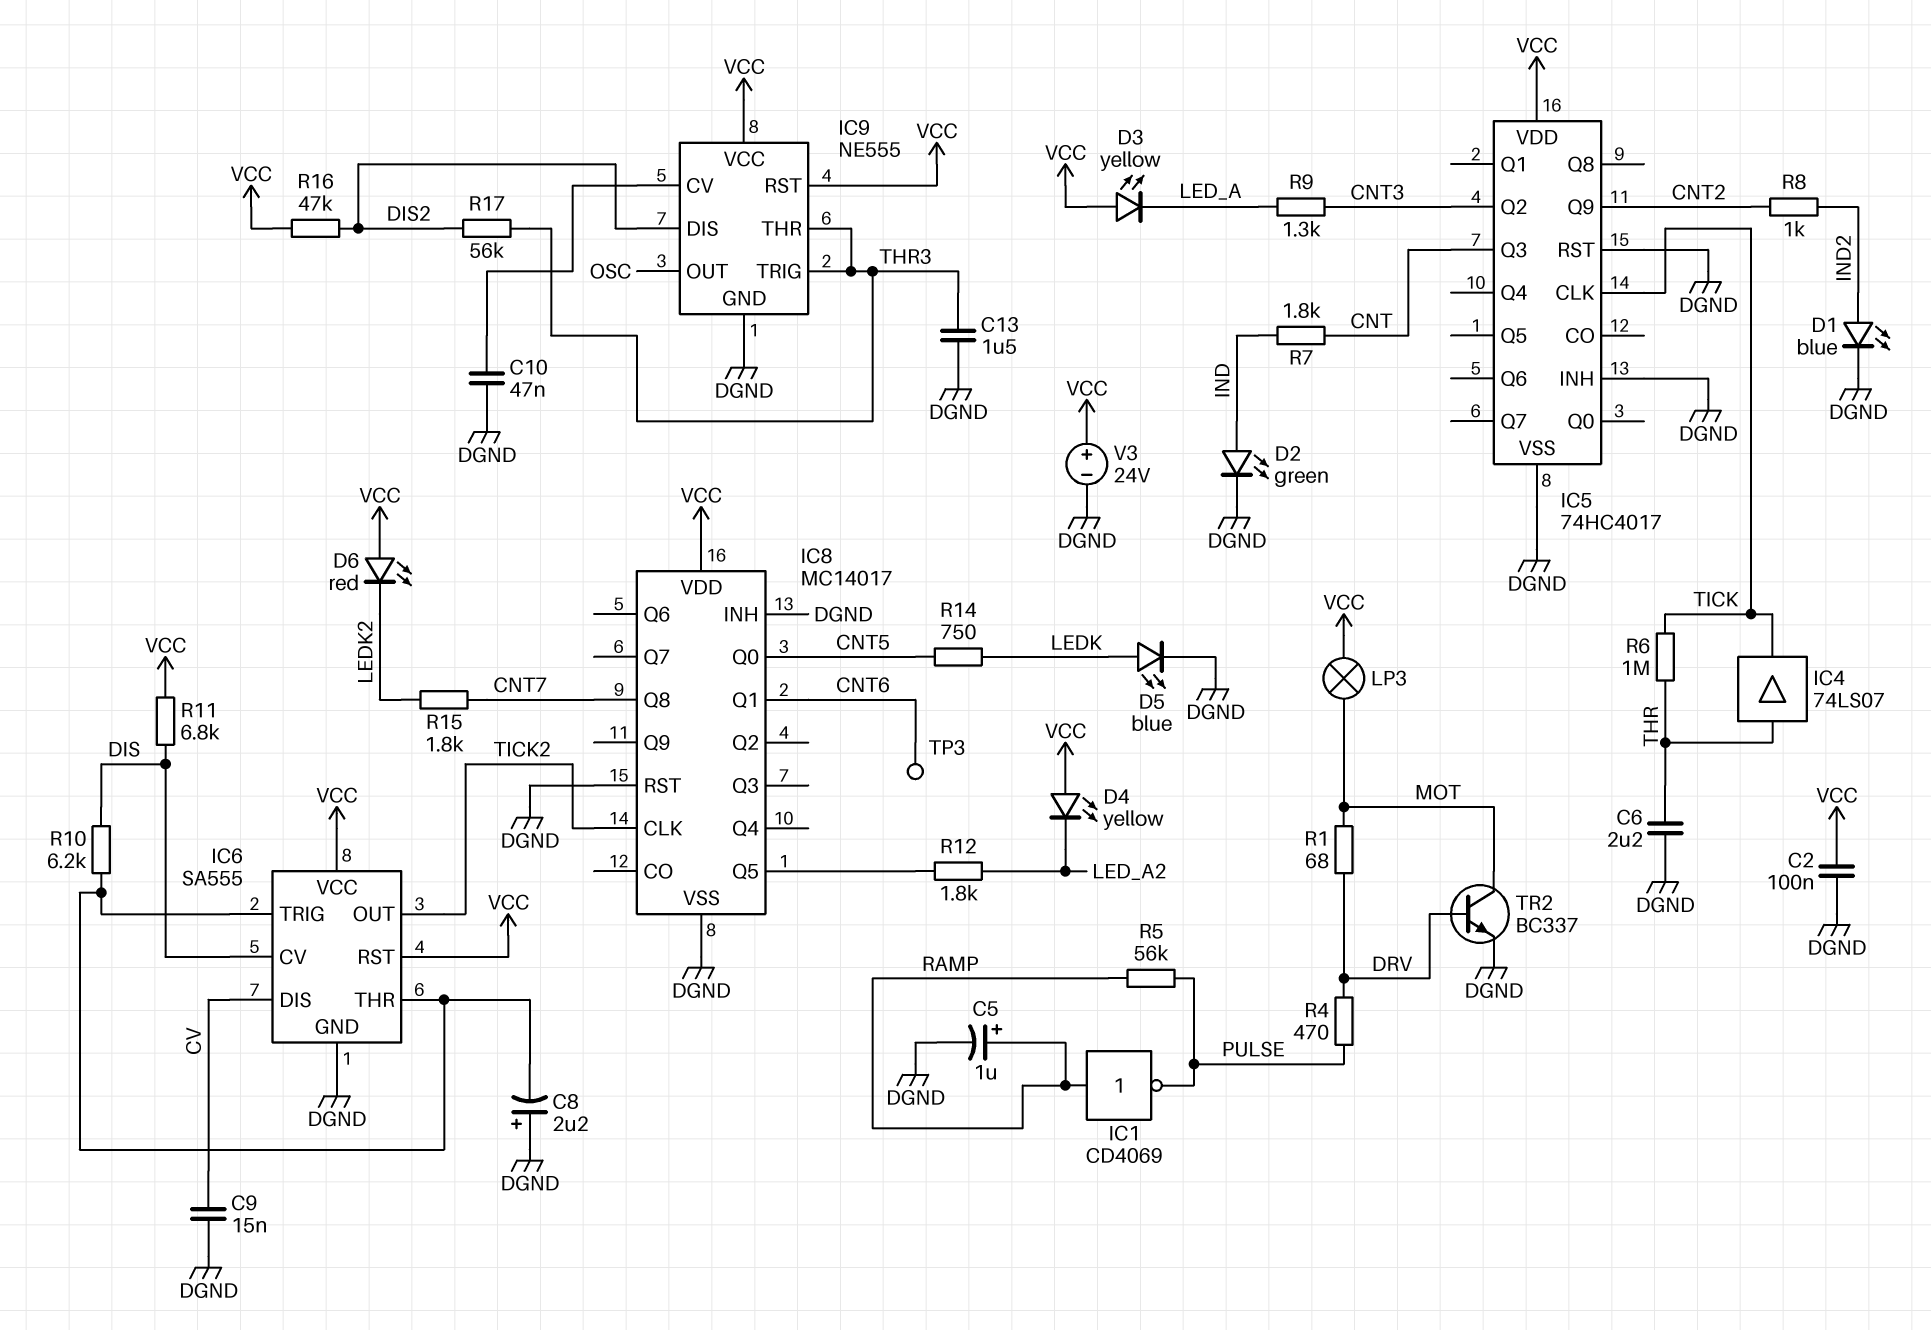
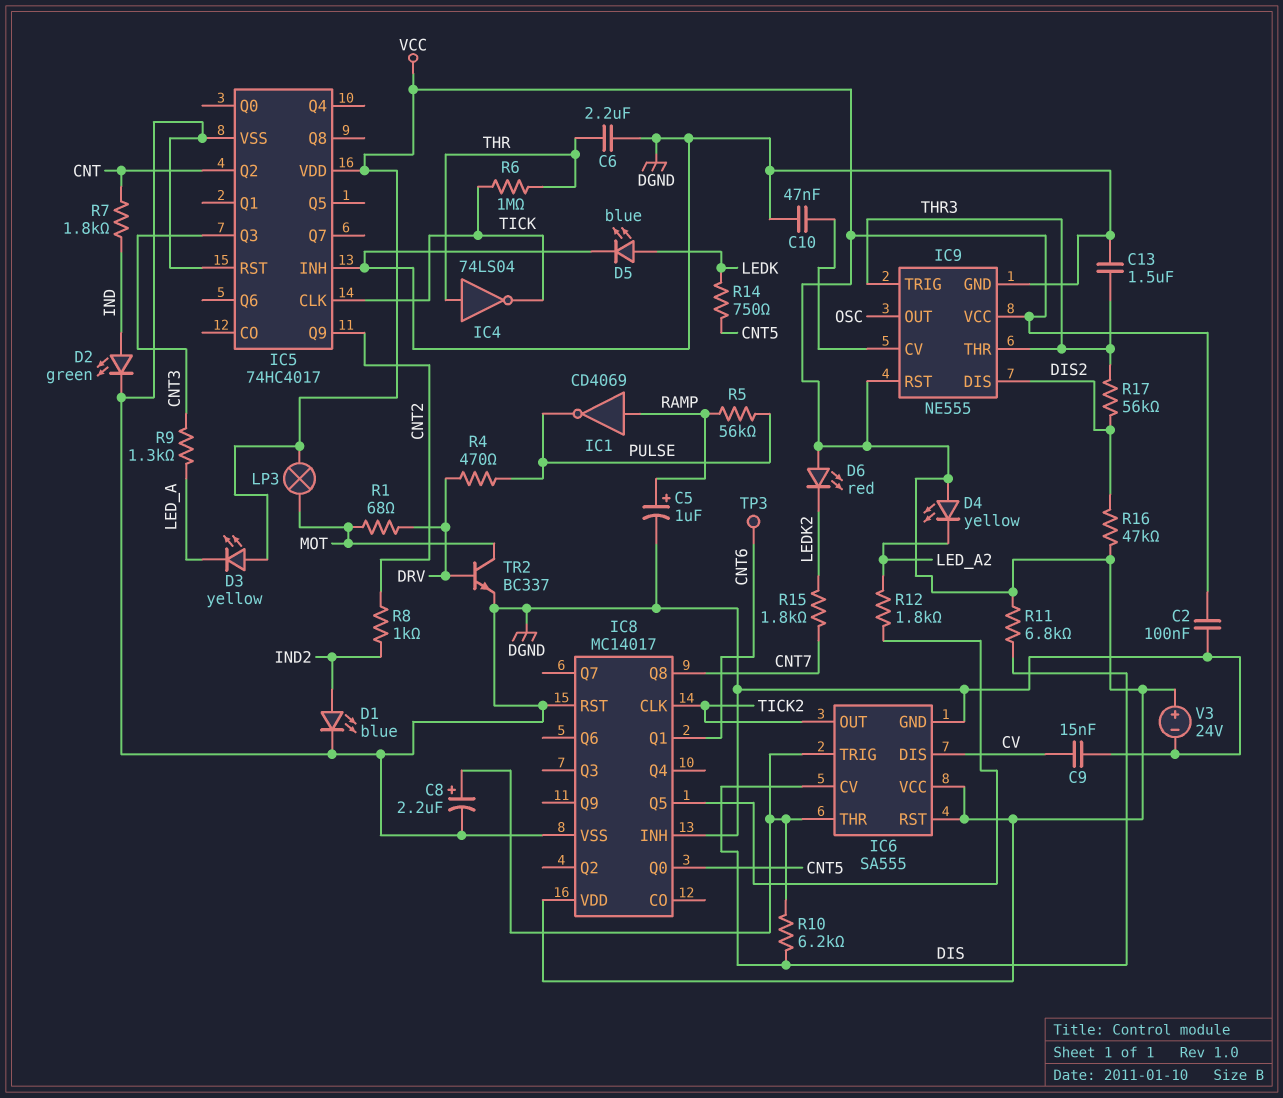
C8: 2.2uF (plus DGND, minus IC6/THR) -> 2.2uF (plus IC6/THR, minus DGND)
IC4: buffer 74LS07 (in THR, out TICK) -> NOT 74LS04 (in THR, out TICK)
IC5 pin Q2: CNT3 -> CNT
IC5 pin Q3: CNT -> CNT3

